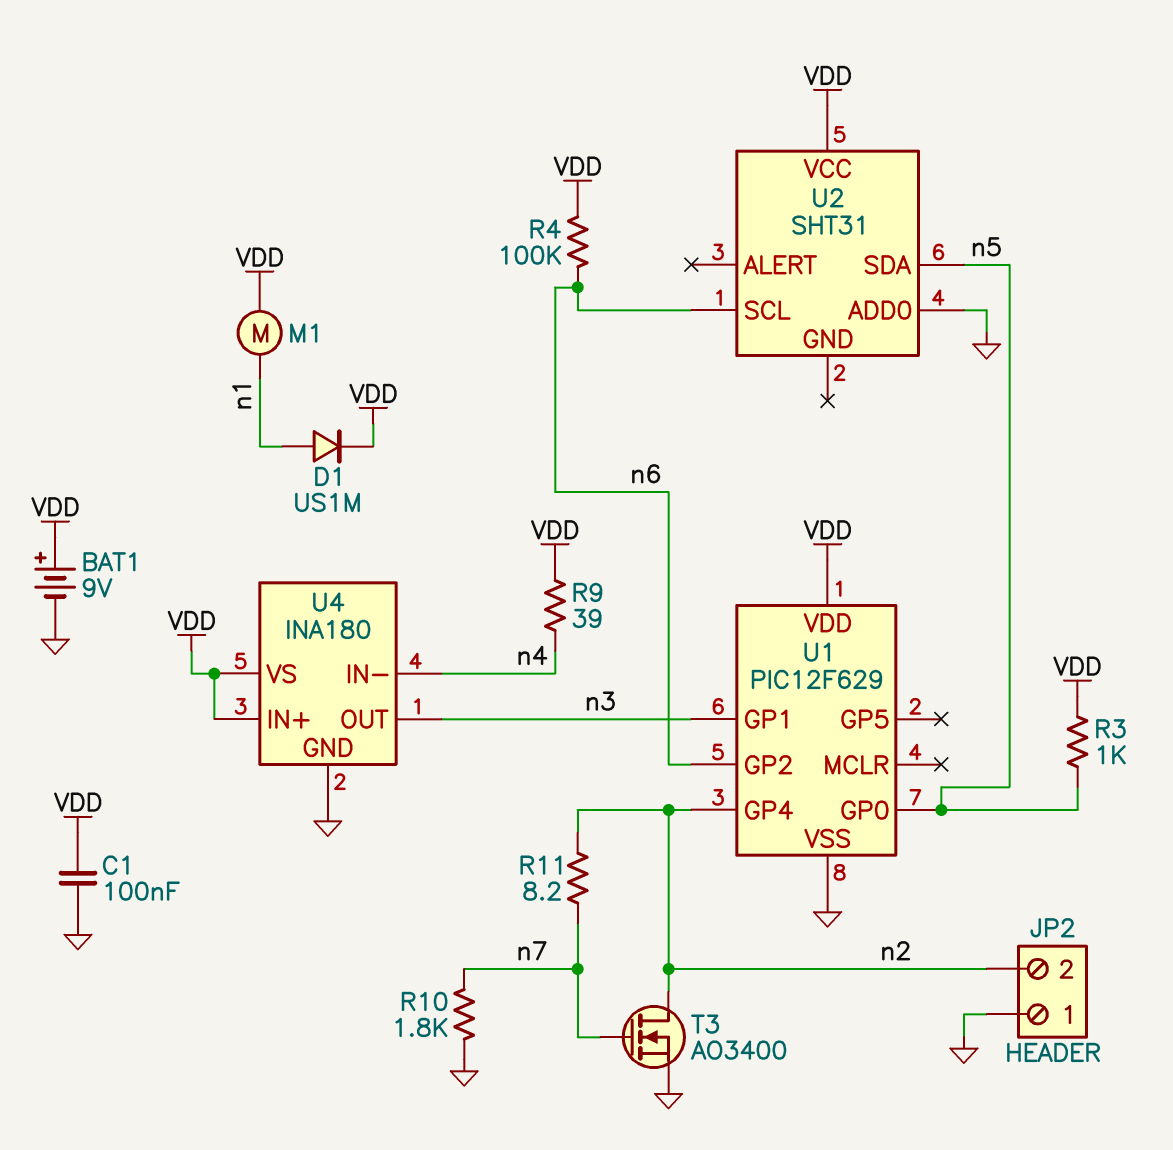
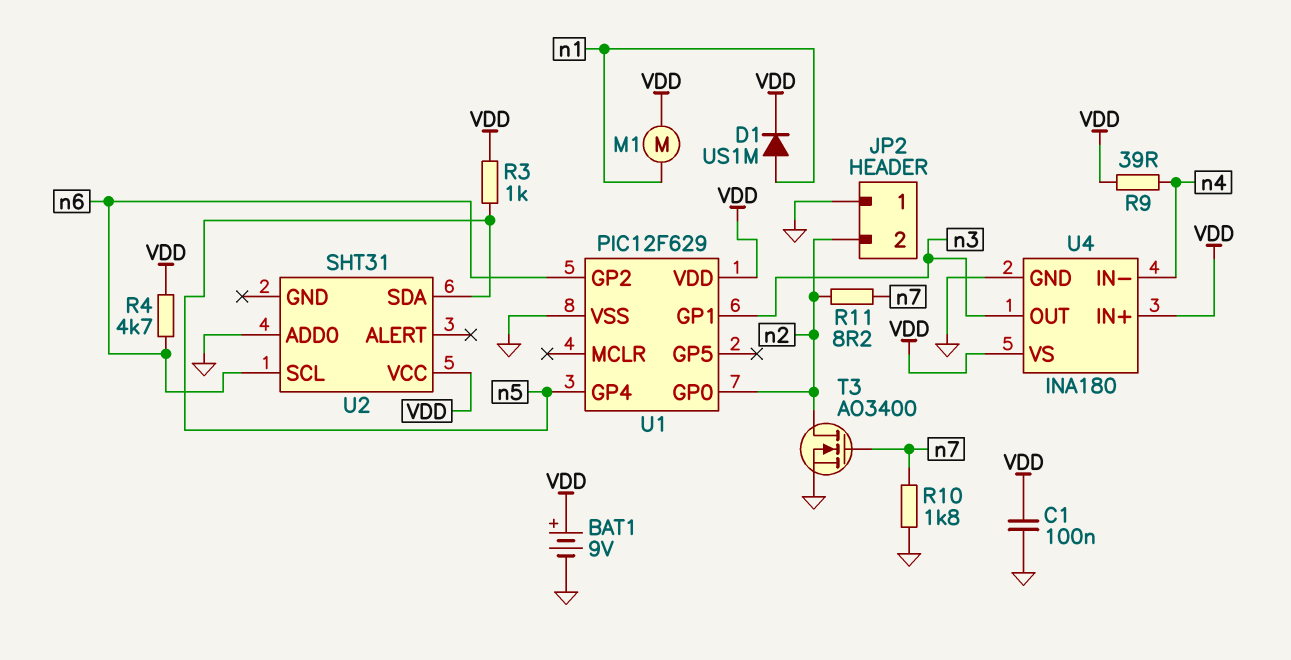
R4: 100k (VDD, n6) -> 4.7k (VDD, n6)
U1 pin GP0: n5 -> n2
U1 pin GP4: n2 -> n5

